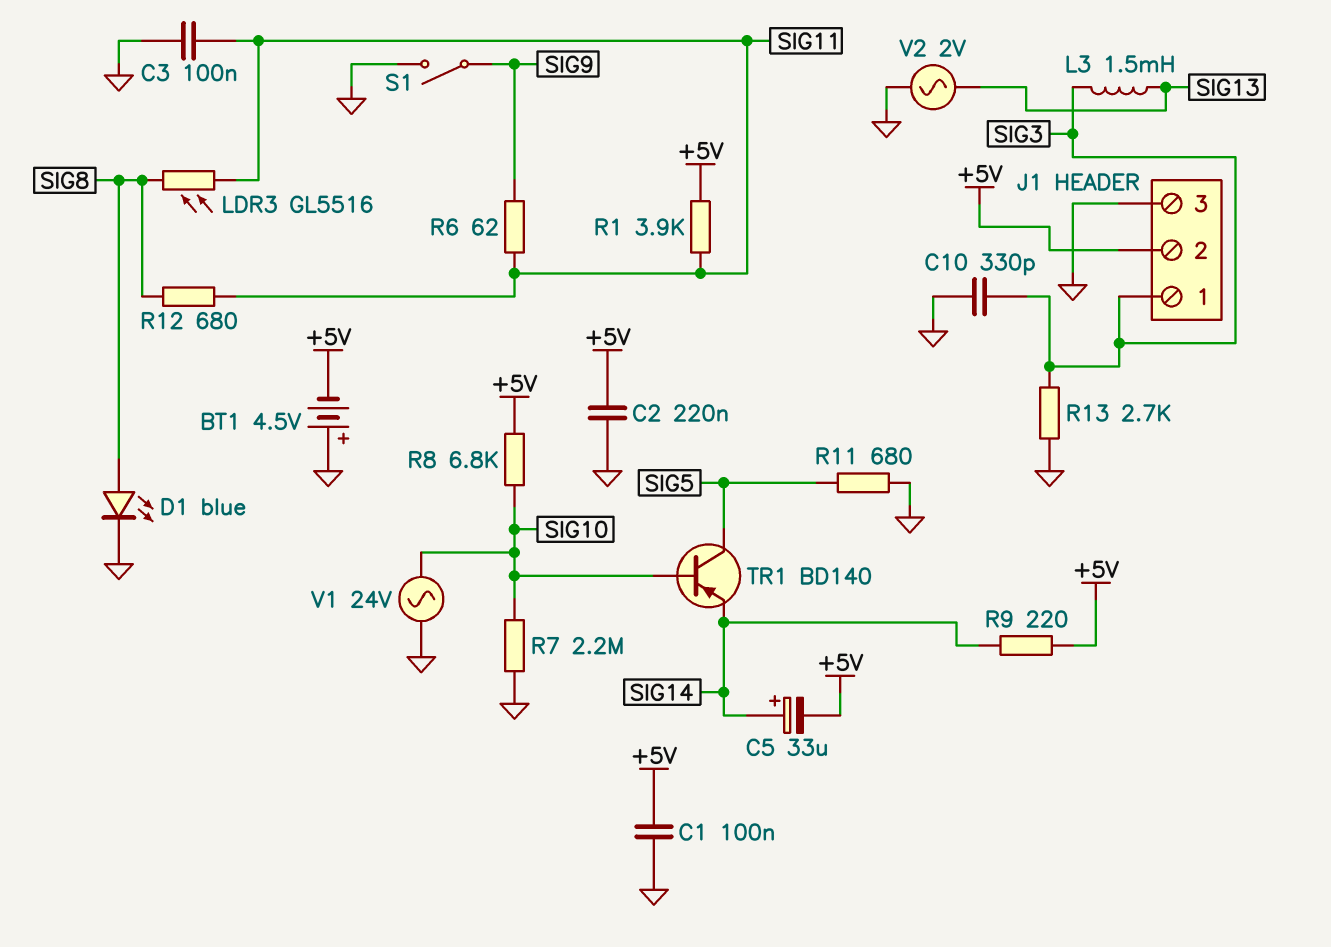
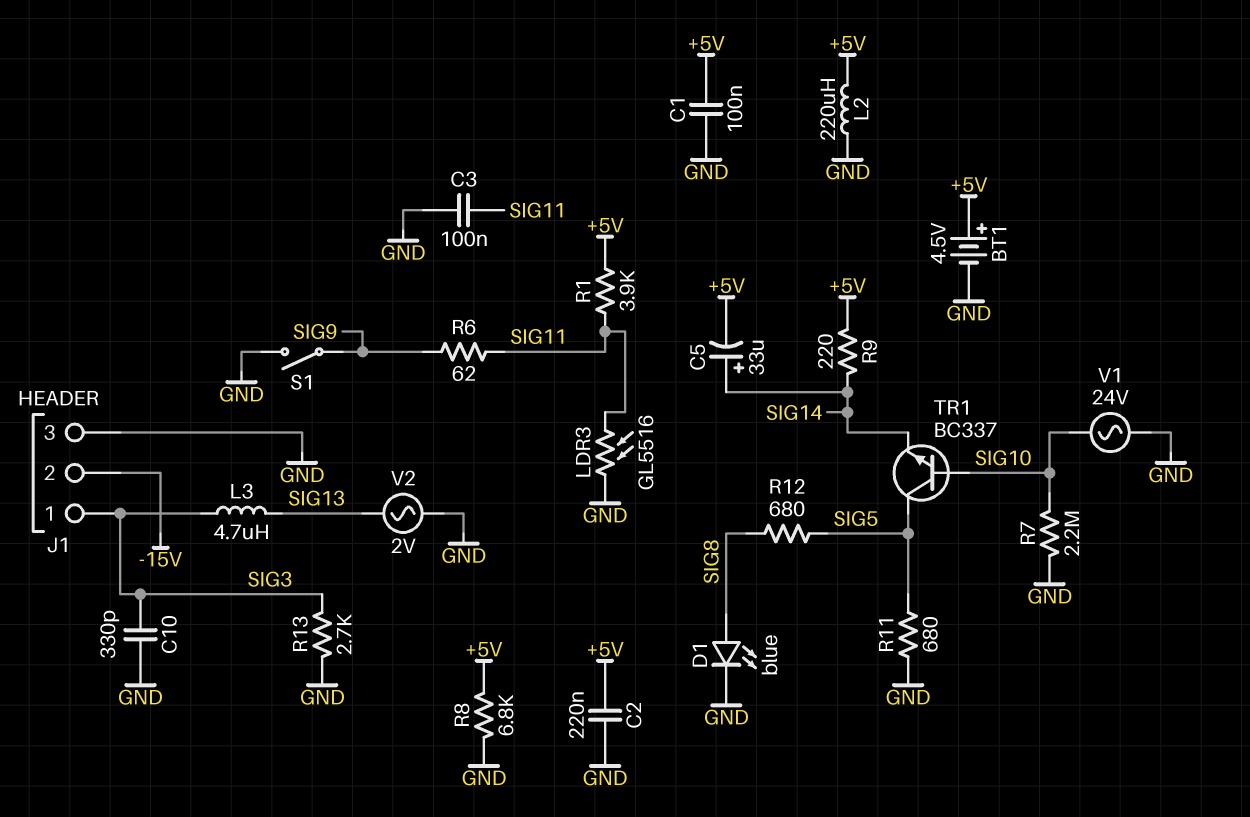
BT1: 4.5V (plus GND, minus +5V) -> 4.5V (plus +5V, minus GND)
J1 pin 2: +5V -> -15V
L2: none -> 220uH (+5V, GND)
L3: 1.5mH (SIG3, SIG13) -> 4.7uH (SIG3, SIG13)
LDR3: GL5516 (SIG8, SIG11) -> GL5516 (GND, SIG11)
R8: 6.8k (+5V, SIG10) -> 6.8k (+5V, GND)
R12: 680 (SIG8, SIG11) -> 680 (SIG5, SIG8)
TR1: PNP BD140 (B SIG10, C SIG5, E SIG14) -> NPN BC337 (B SIG10, C SIG5, E SIG14)

